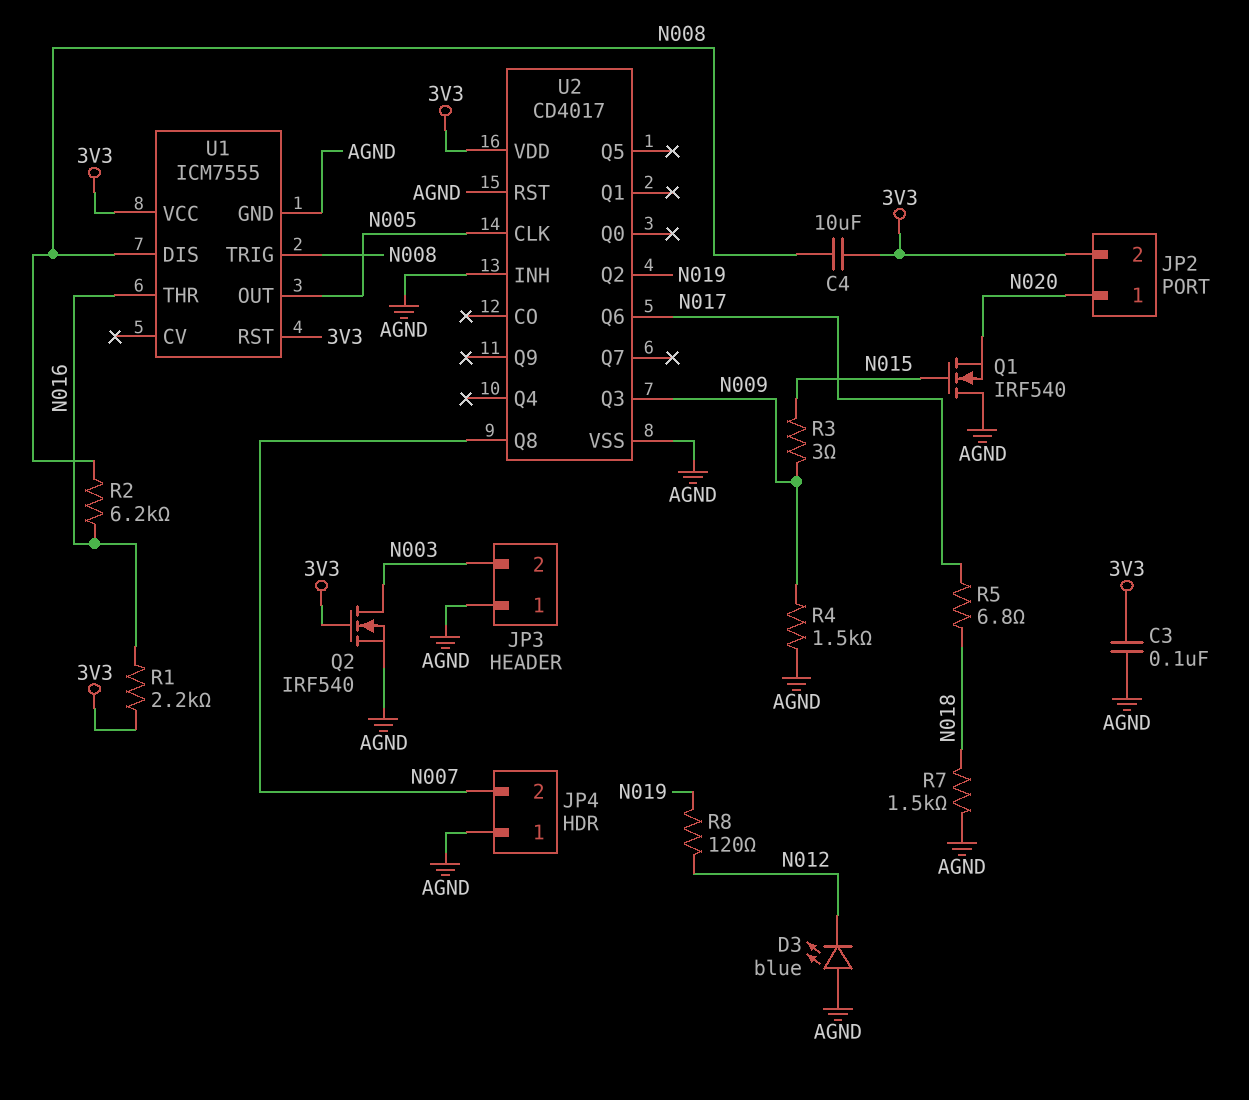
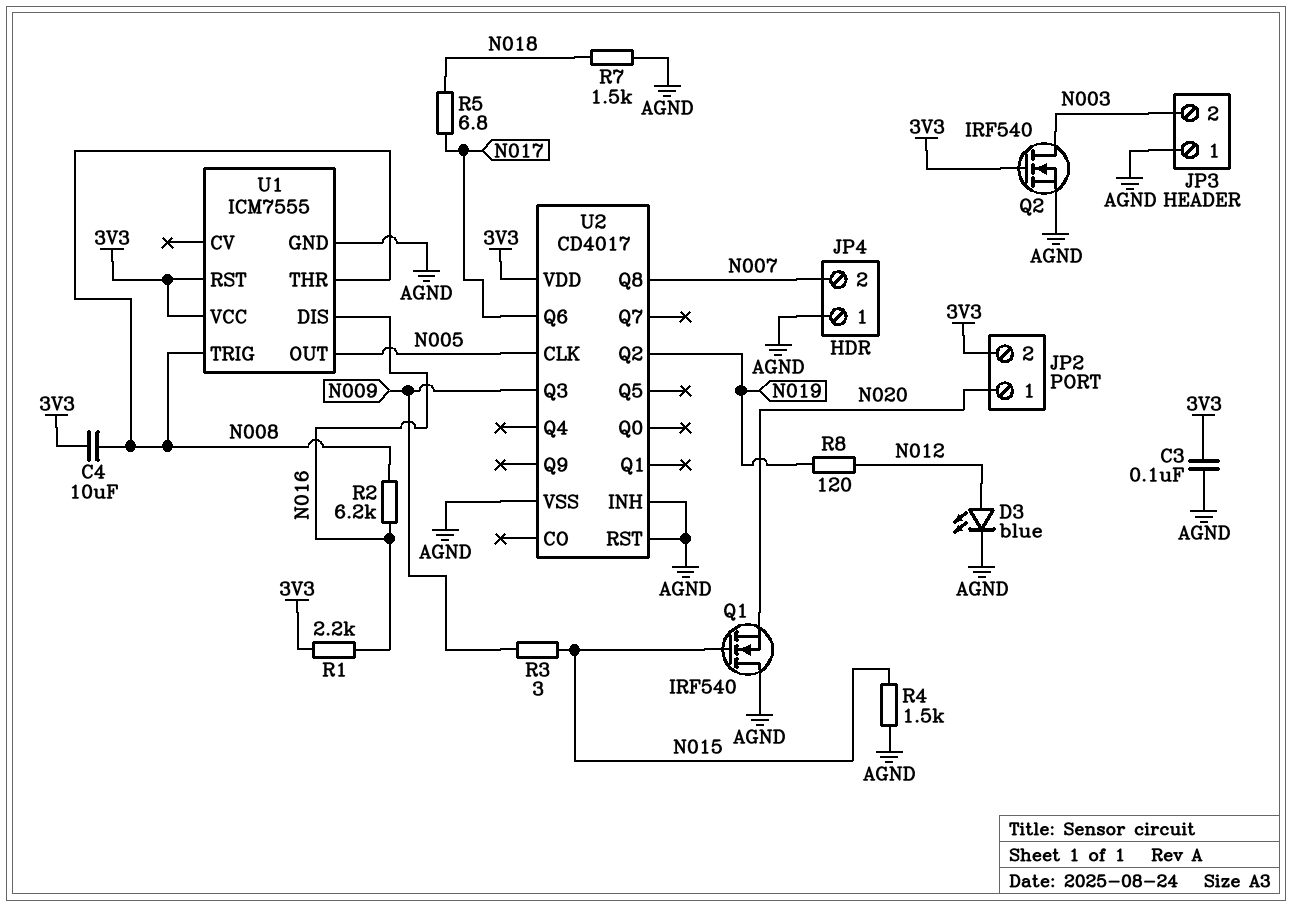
D3: LED blue (A AGND, K N012) -> LED blue (A N012, K AGND)
R4: 1.5k (AGND, N009) -> 1.5k (AGND, N015)
U1 pin DIS: N008 -> N016
U1 pin THR: N016 -> N008

